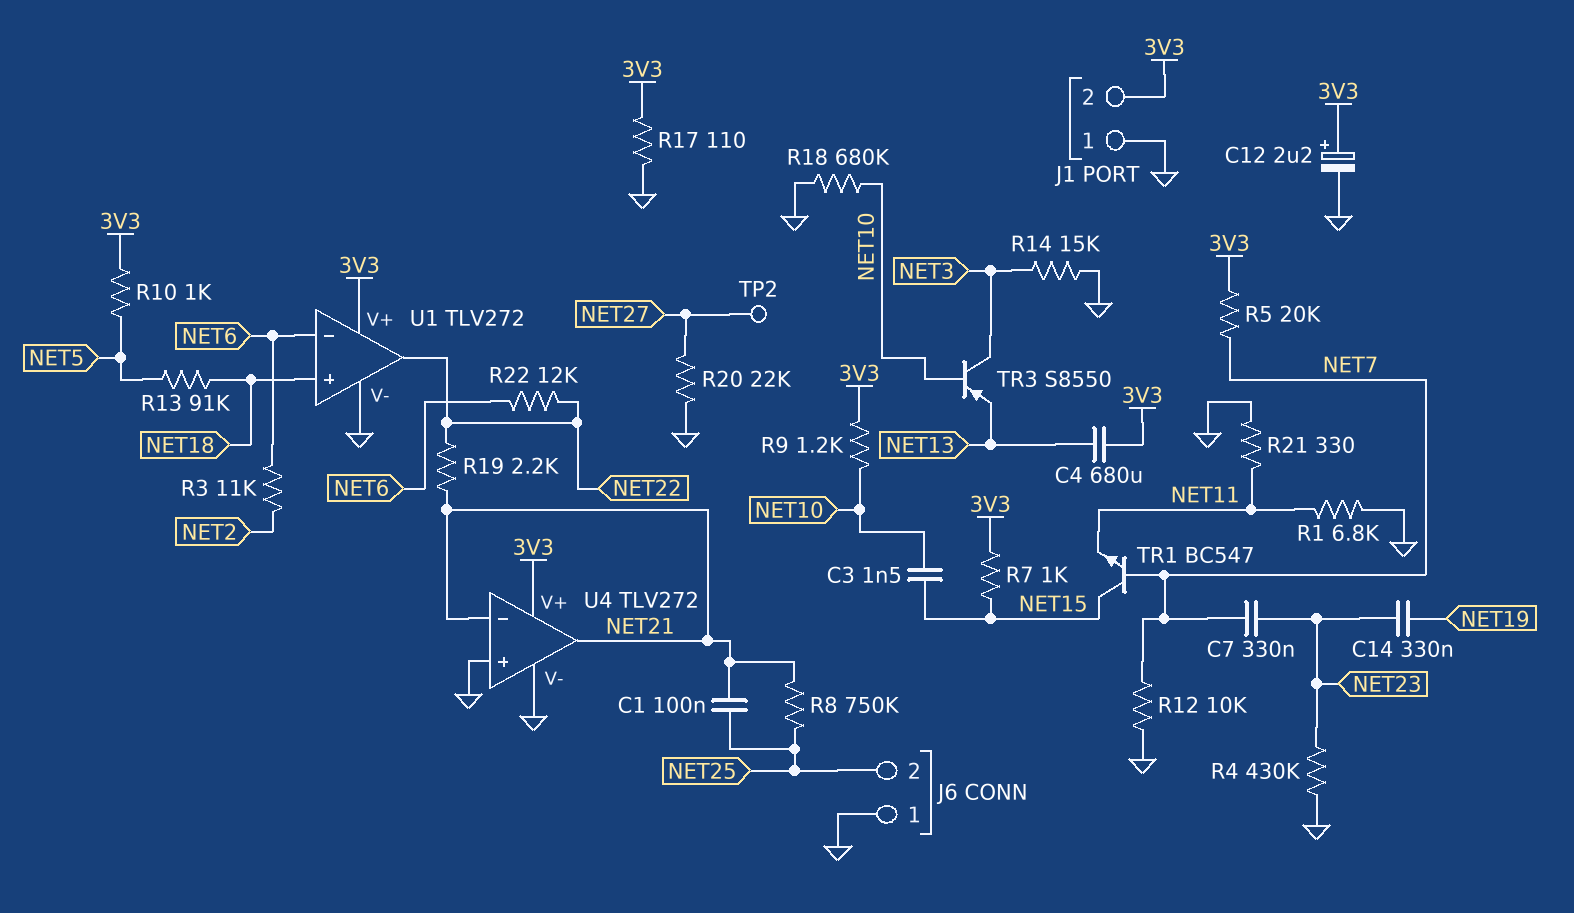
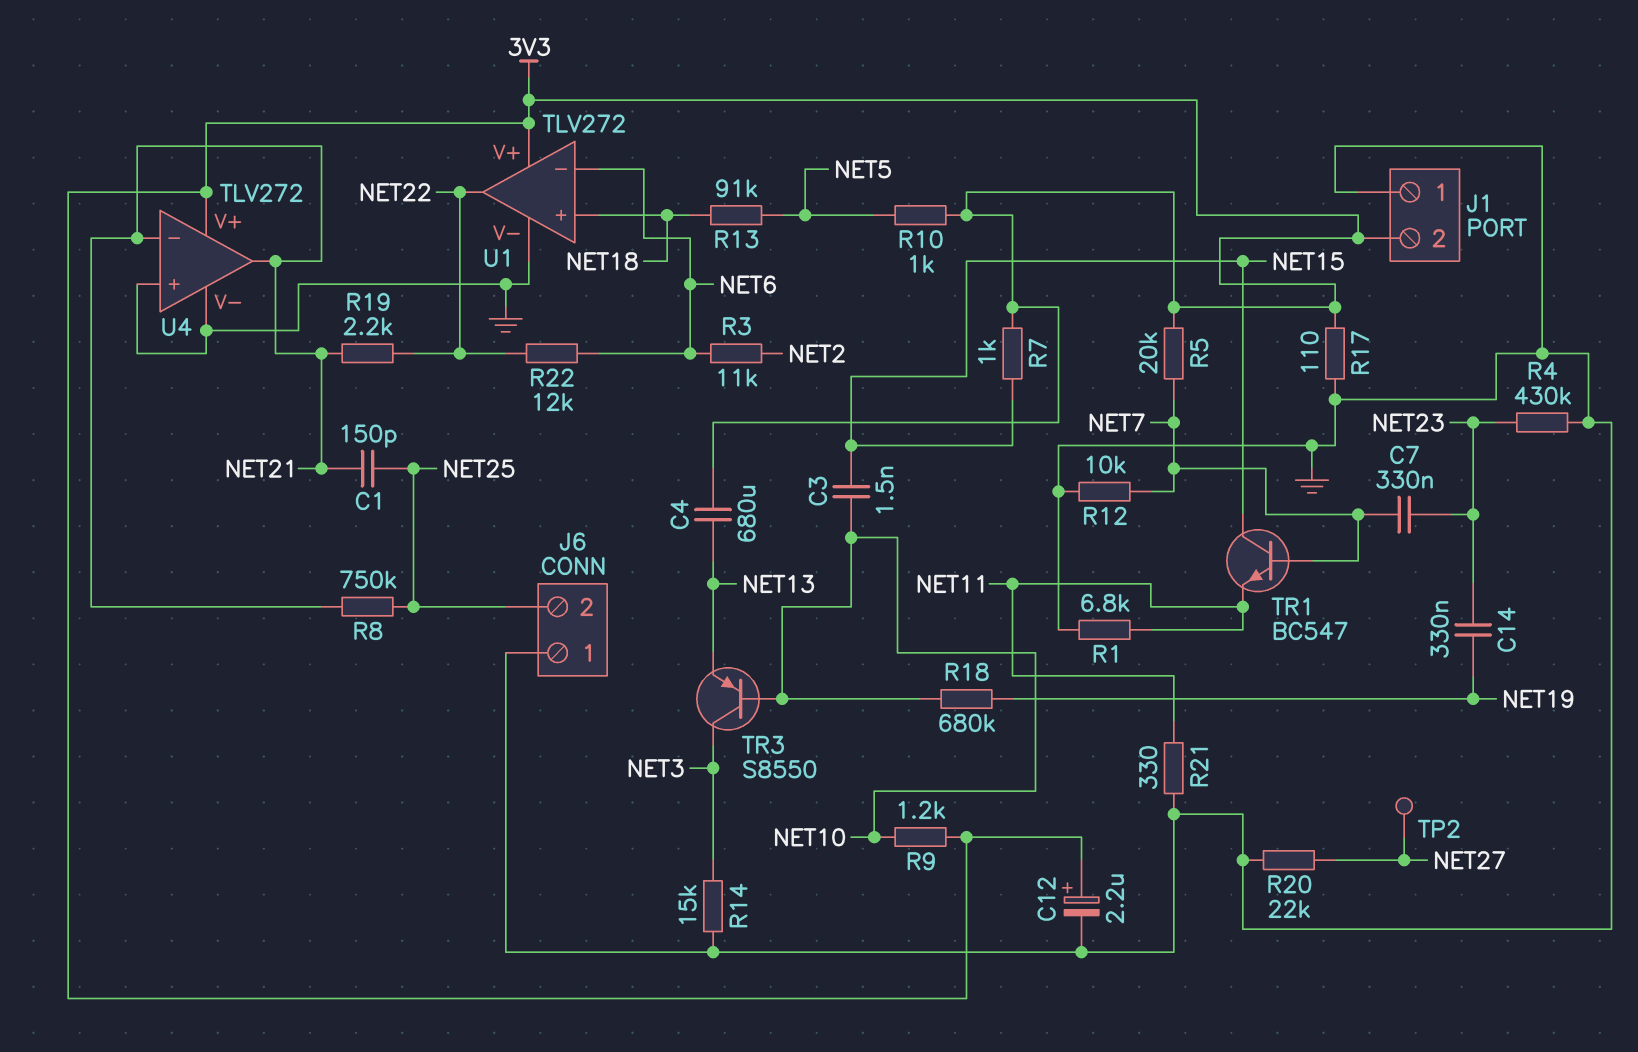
C1: 100nF (NET21, NET25) -> 150pF (NET21, NET25)
R18: 680k (GND, NET10) -> 680k (NET10, NET19)

